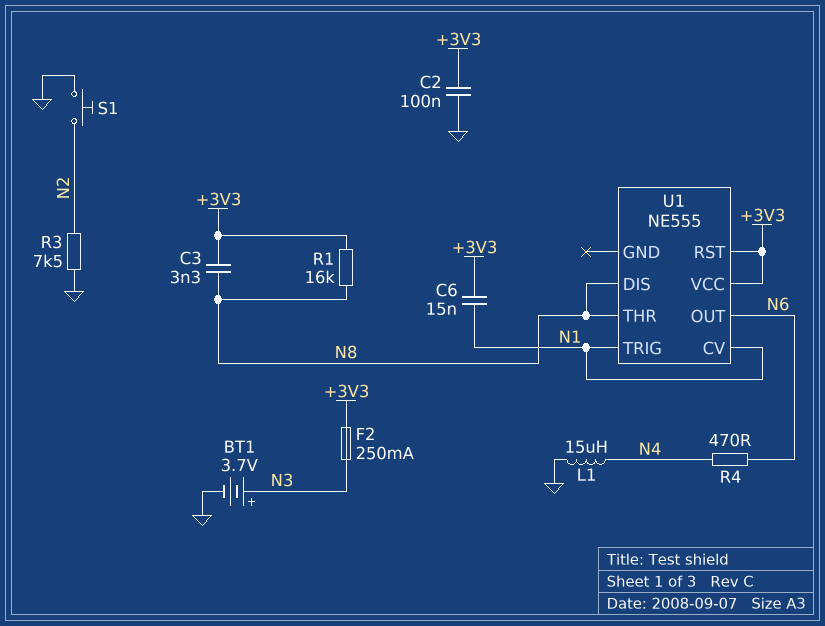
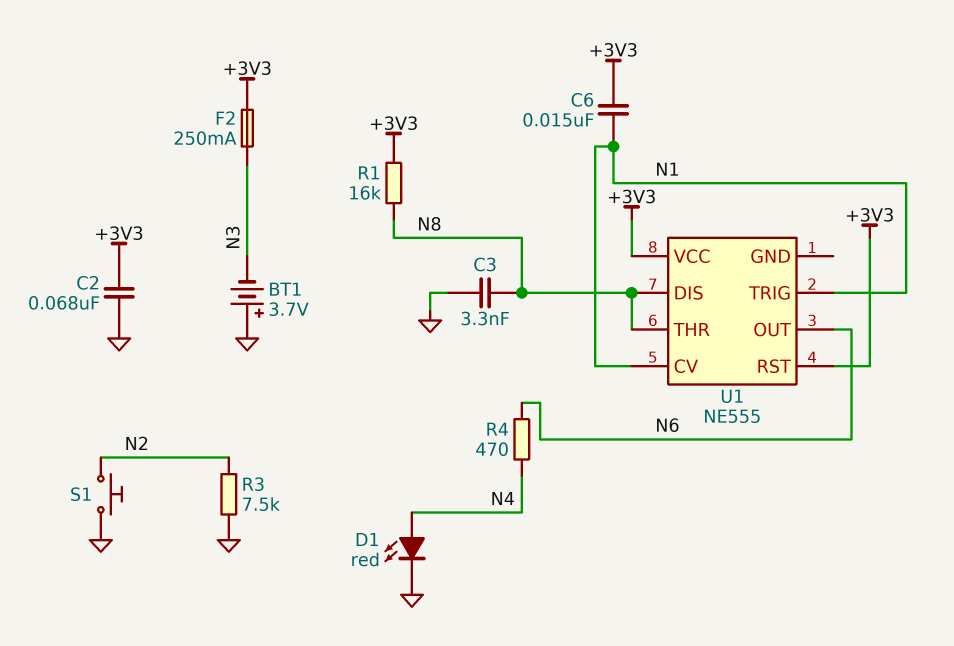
BT1: 3.7V (plus N3, minus GND) -> 3.7V (plus GND, minus N3)
C2: 100nF (+3V3, GND) -> 68nF (+3V3, GND)
C3: 3.3nF (+3V3, N8) -> 3.3nF (GND, N8)
D1: none -> LED red (A N4, K GND)
L1: 15uH (GND, N4) -> none

